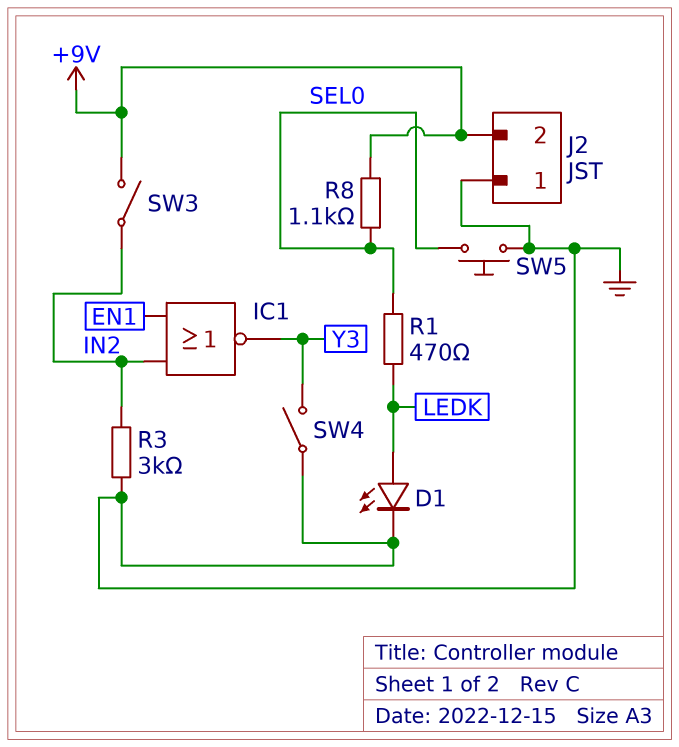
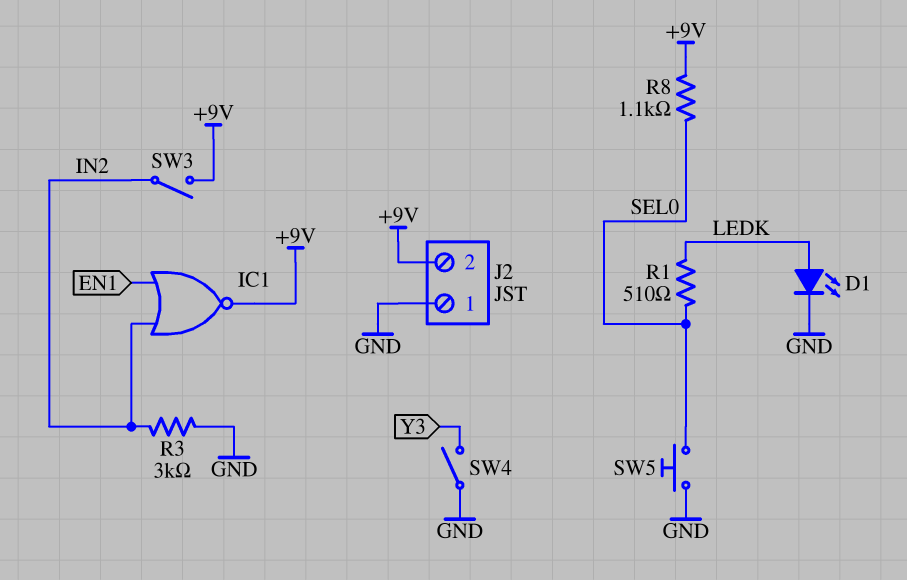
IC1: NOR (in EN1, in IN2, out Y3) -> NOR (in EN1, in IN2, out +9V)
R1: 470 (LEDK, SEL0) -> 510 (LEDK, SEL0)

